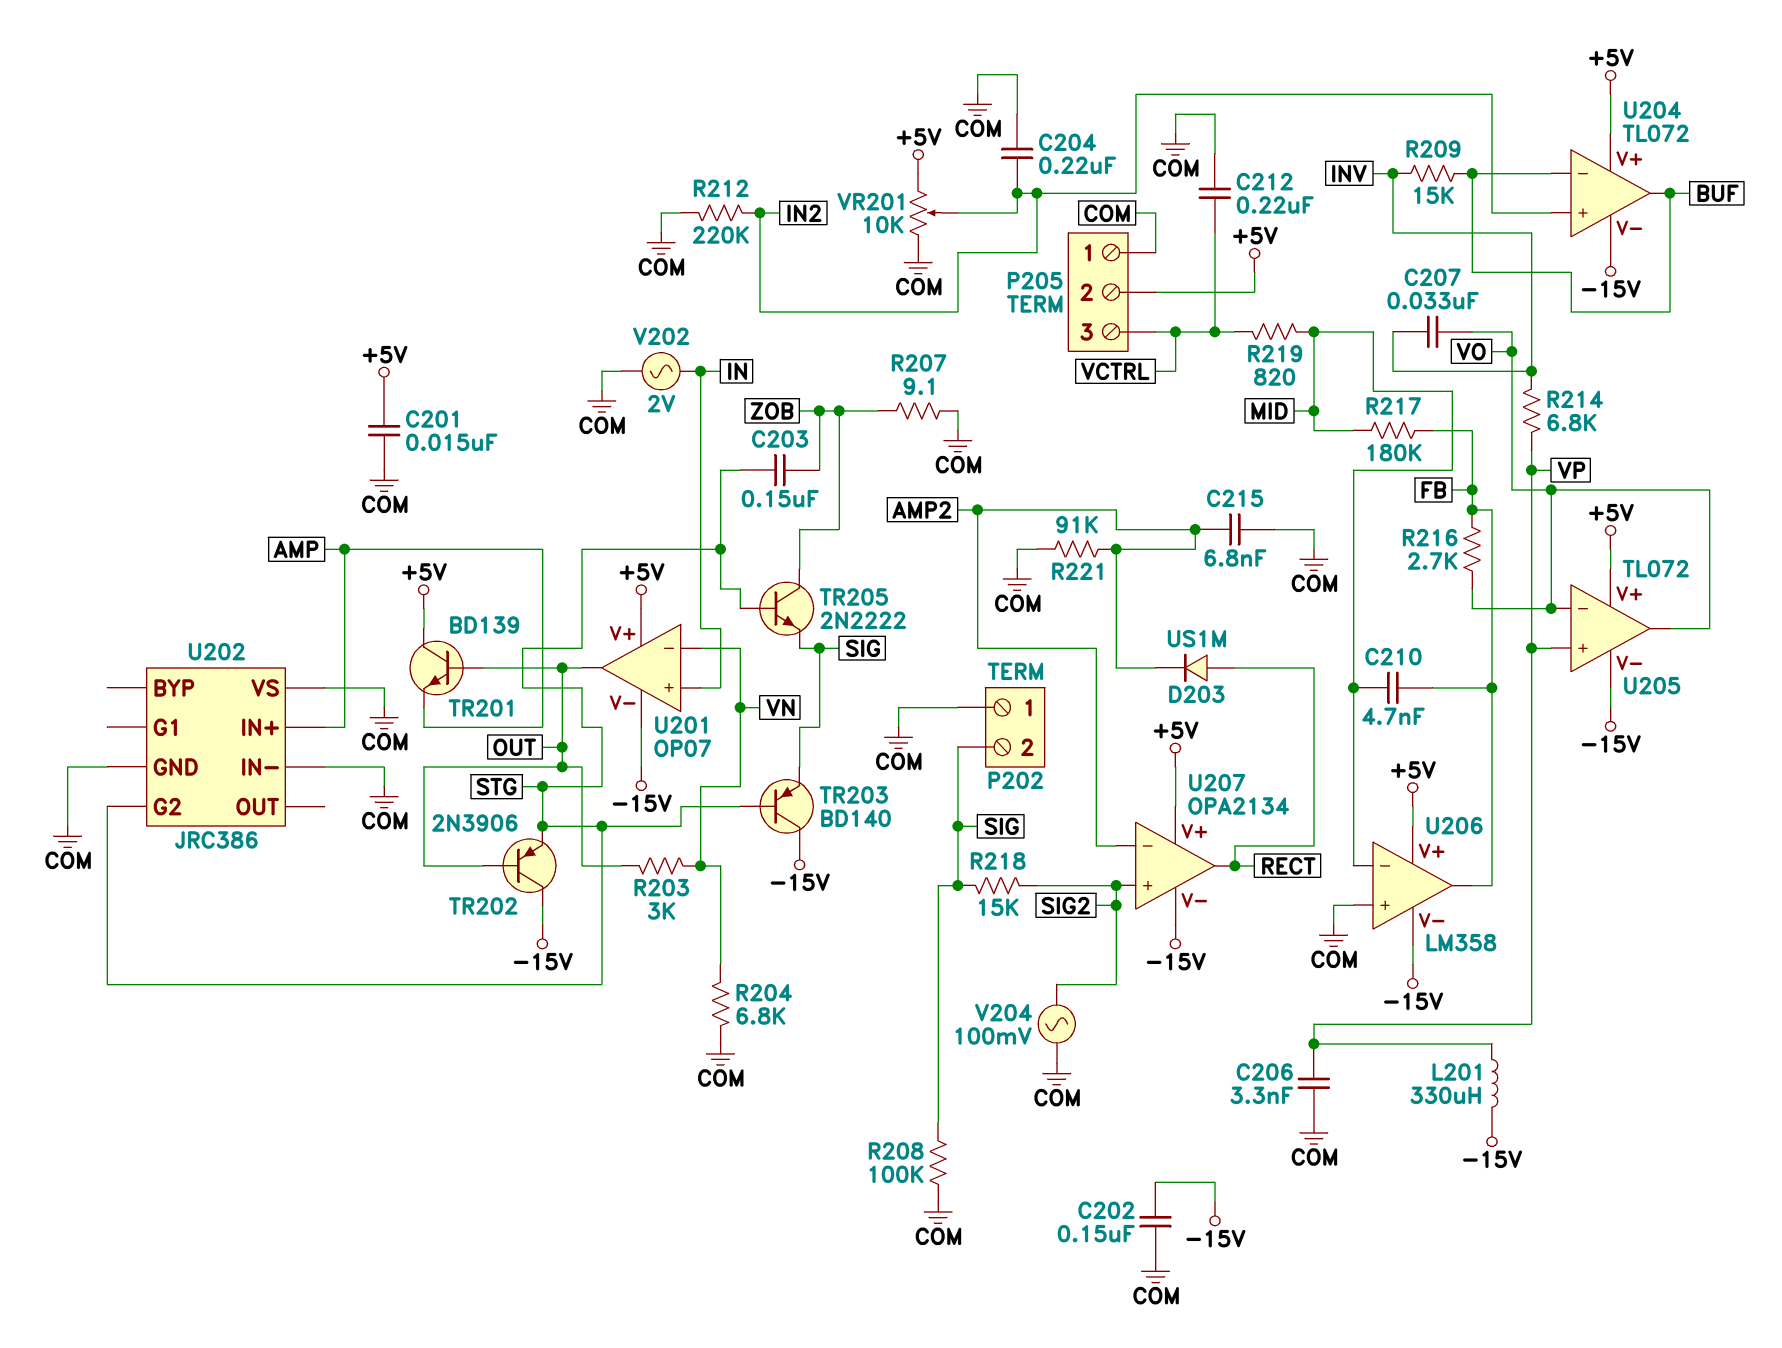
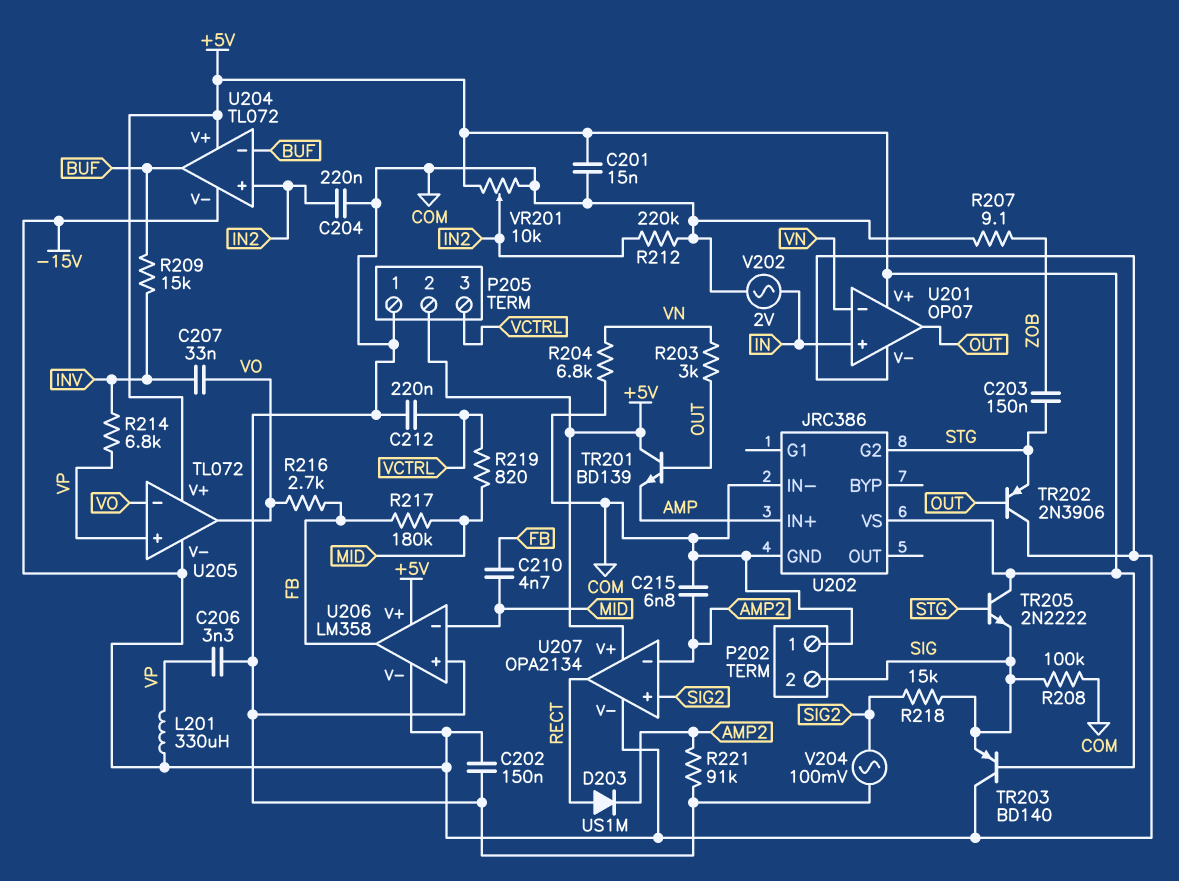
TR203: PNP BD140 (B STG, C -15V, E SIG) -> PNP BD140 (B +5V, C -15V, E SIG)
TR205: NPN 2N2222 (B STG, C ZOB, E SIG) -> NPN 2N2222 (B STG, C +5V, E SIG)
U202 pin VS: COM -> +5V

